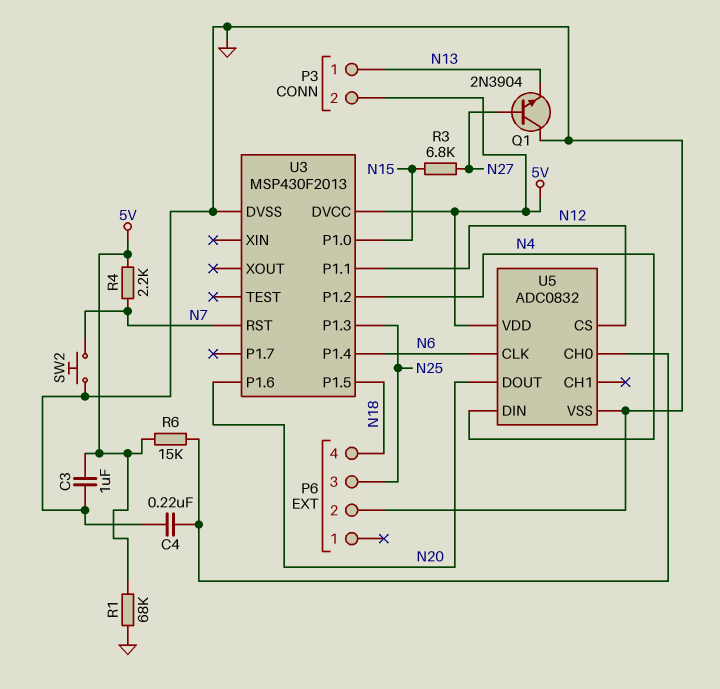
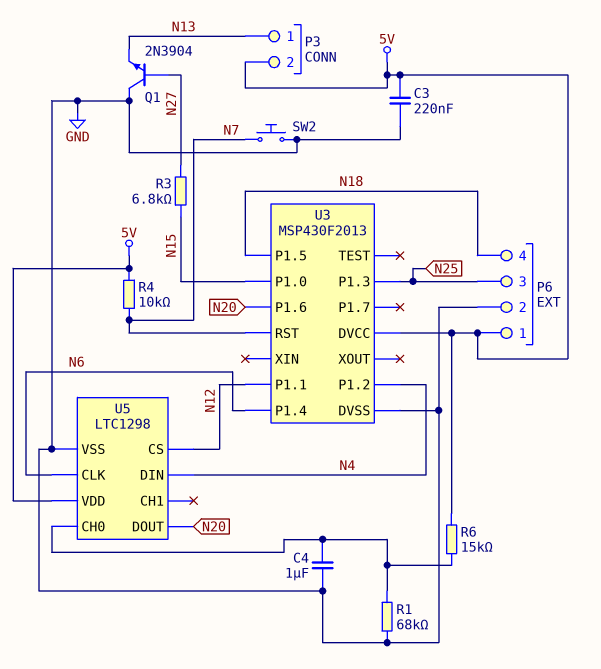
C3: 1uF (5V, GND) -> 220nF (5V, GND)
C4: 220nF (GND, U5/CH0) -> 1uF (GND, U5/CH0)
P6 pin 1: none -> 5V
R1: 68k (5V, GND) -> 68k (GND, U5/CH0)
R4: 2.2k (5V, N7) -> 10k (5V, N7)
U5: ADC0832 -> LTC1298

